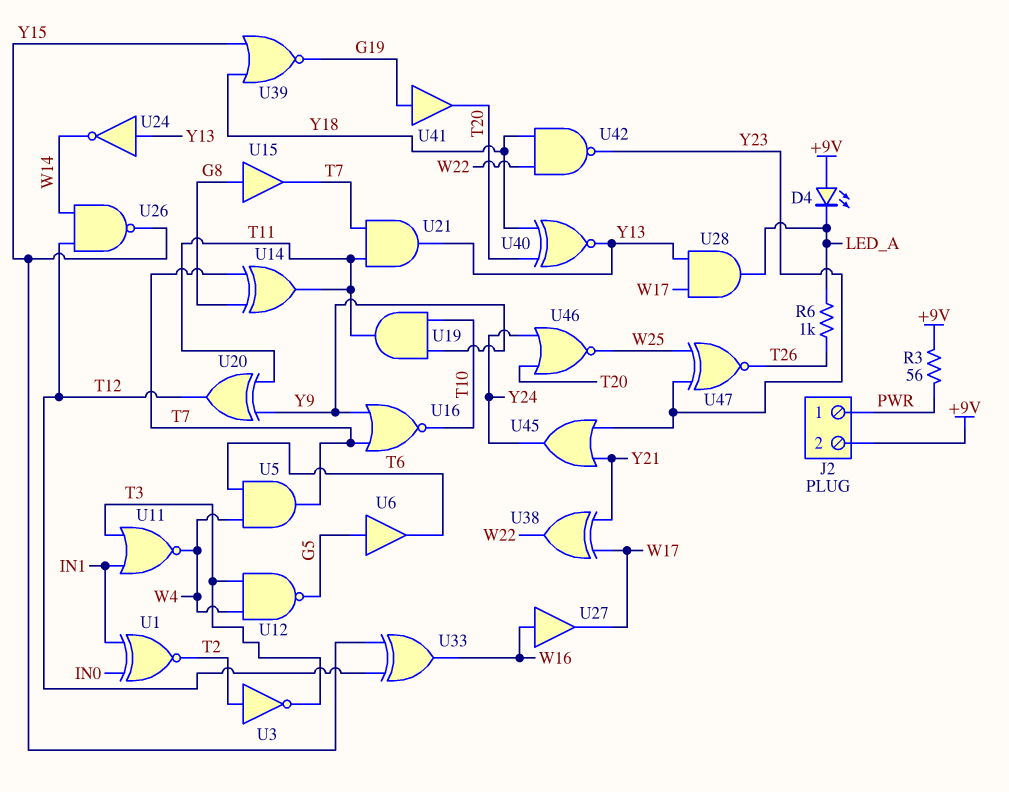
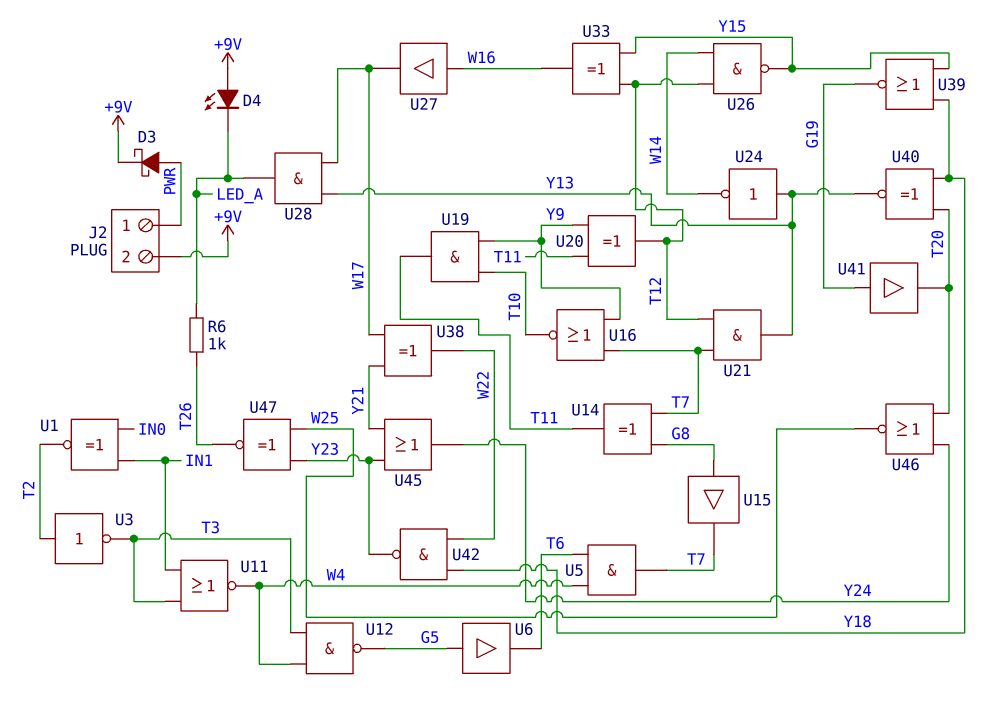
D3: none -> schottky (A PWR, K +9V)
R3: 56 (+9V, PWR) -> none
U21: AND (in T7, in T11, out Y13) -> AND (in T7, in T12, out Y13)

